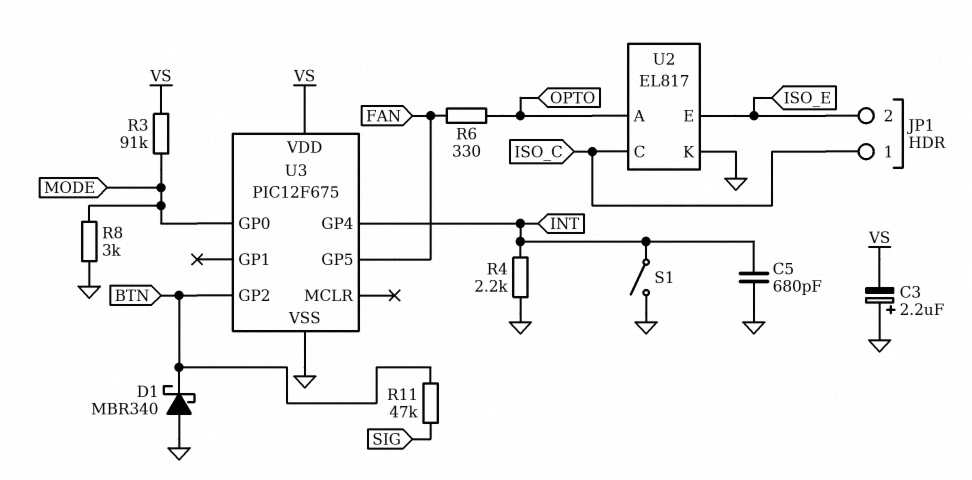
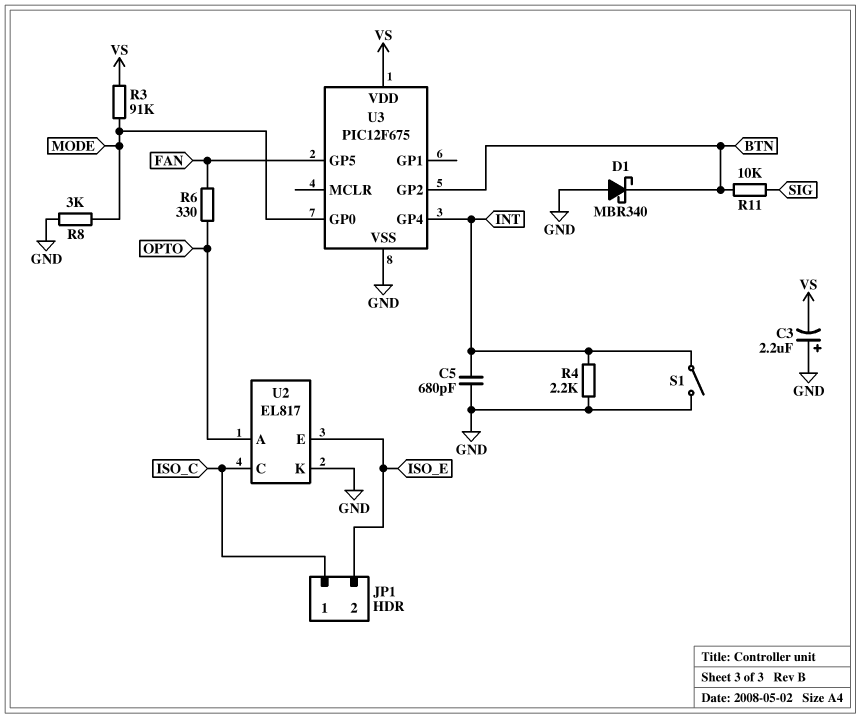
R11: 47k (BTN, SIG) -> 10k (BTN, SIG)

